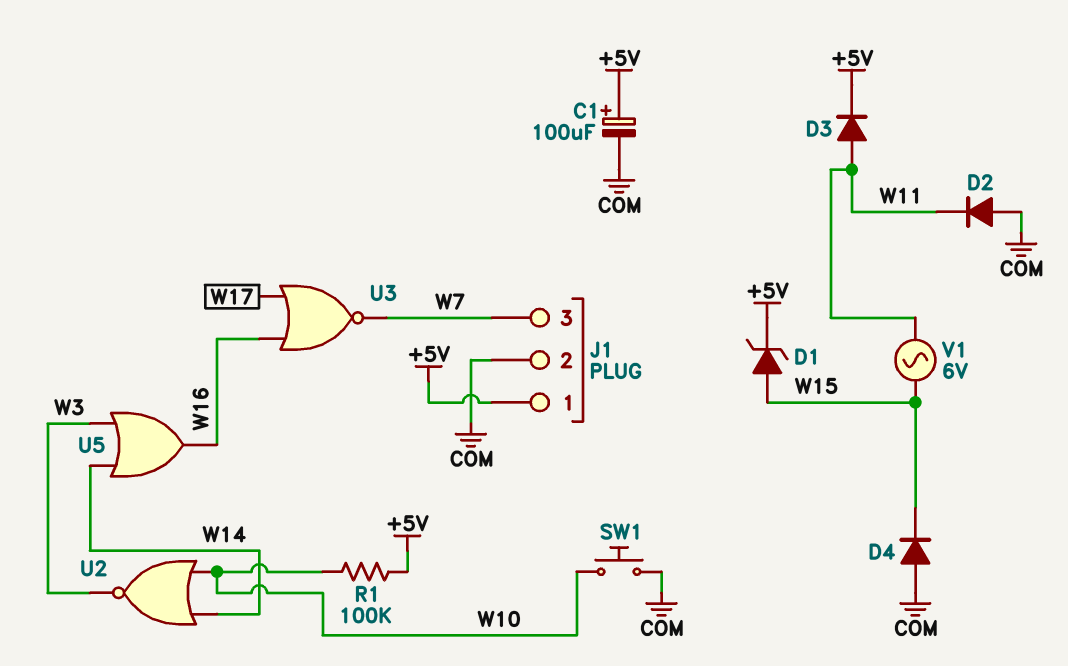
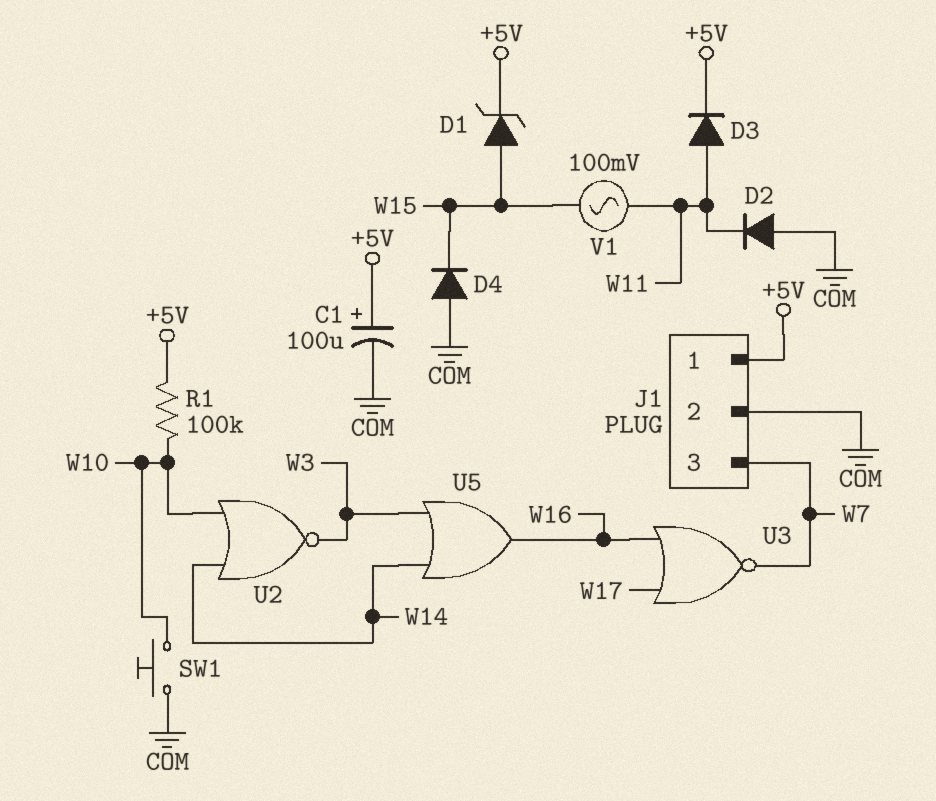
V1: AC 6V (W11, W15) -> AC 100mV (W11, W15)

